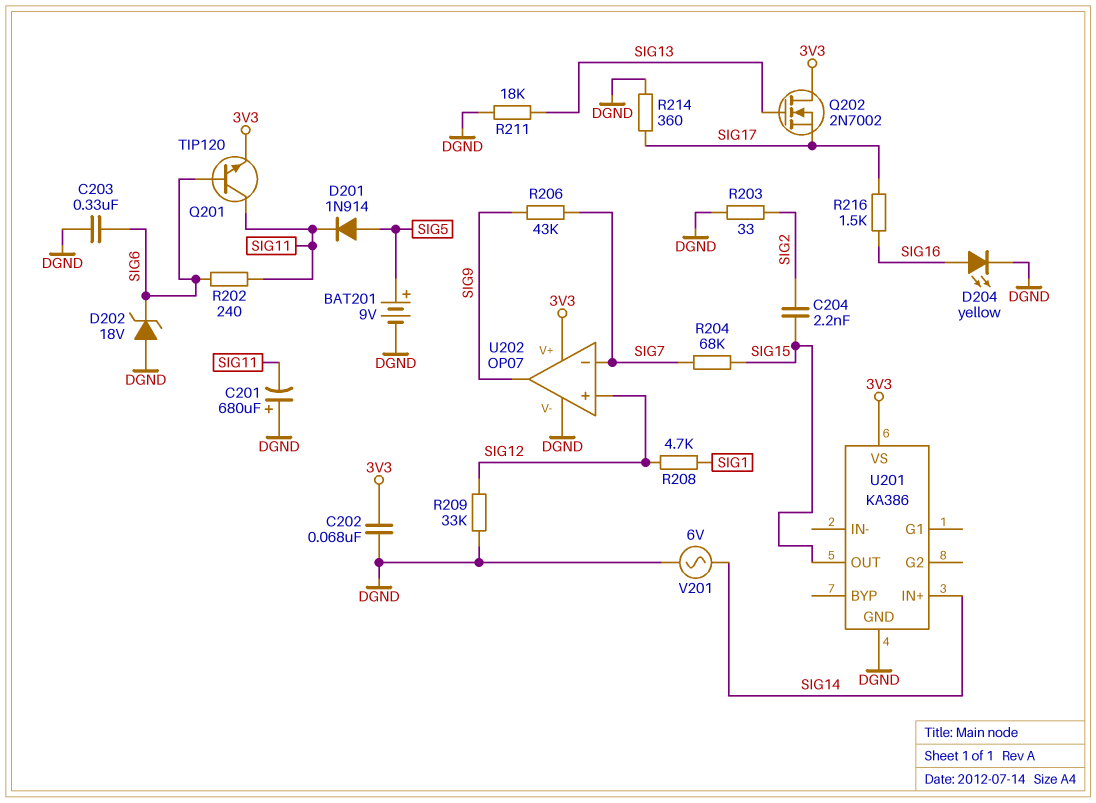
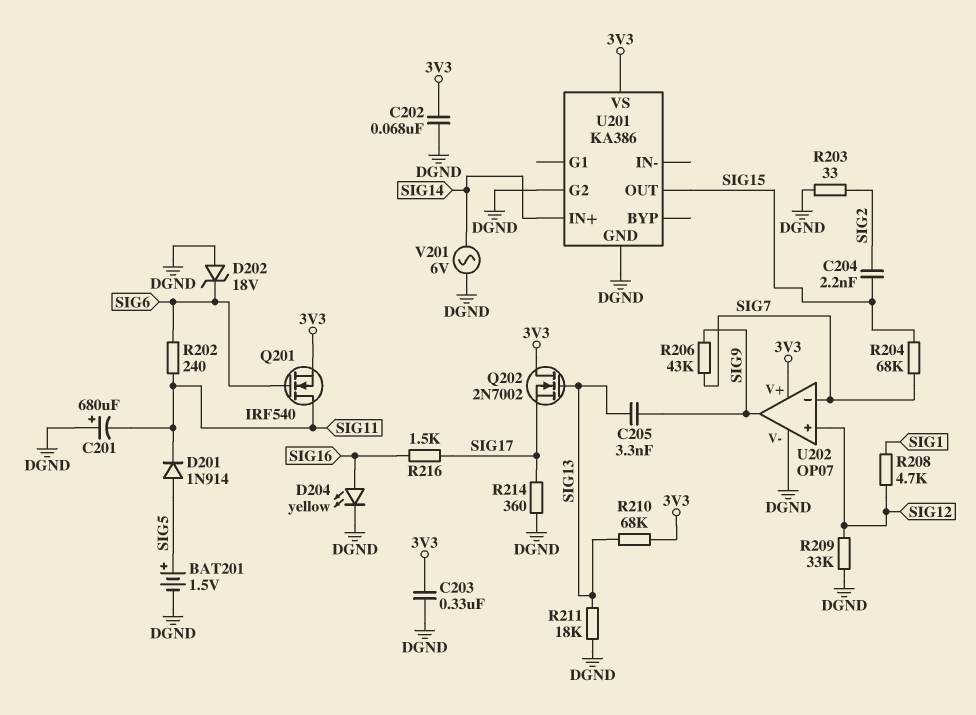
BAT201: 9V (plus SIG5, minus DGND) -> 1.5V (plus SIG5, minus DGND)
C203: 330nF (DGND, SIG6) -> 330nF (3V3, DGND)
C205: none -> 3.3nF (SIG9, SIG13)
Q201: NPN TIP120 (B SIG6, C SIG11, E 3V3) -> NMOS IRF540 (G SIG6, D SIG11, S 3V3)
R210: none -> 68k (3V3, SIG13)
U201 pin G2: none -> DGND

